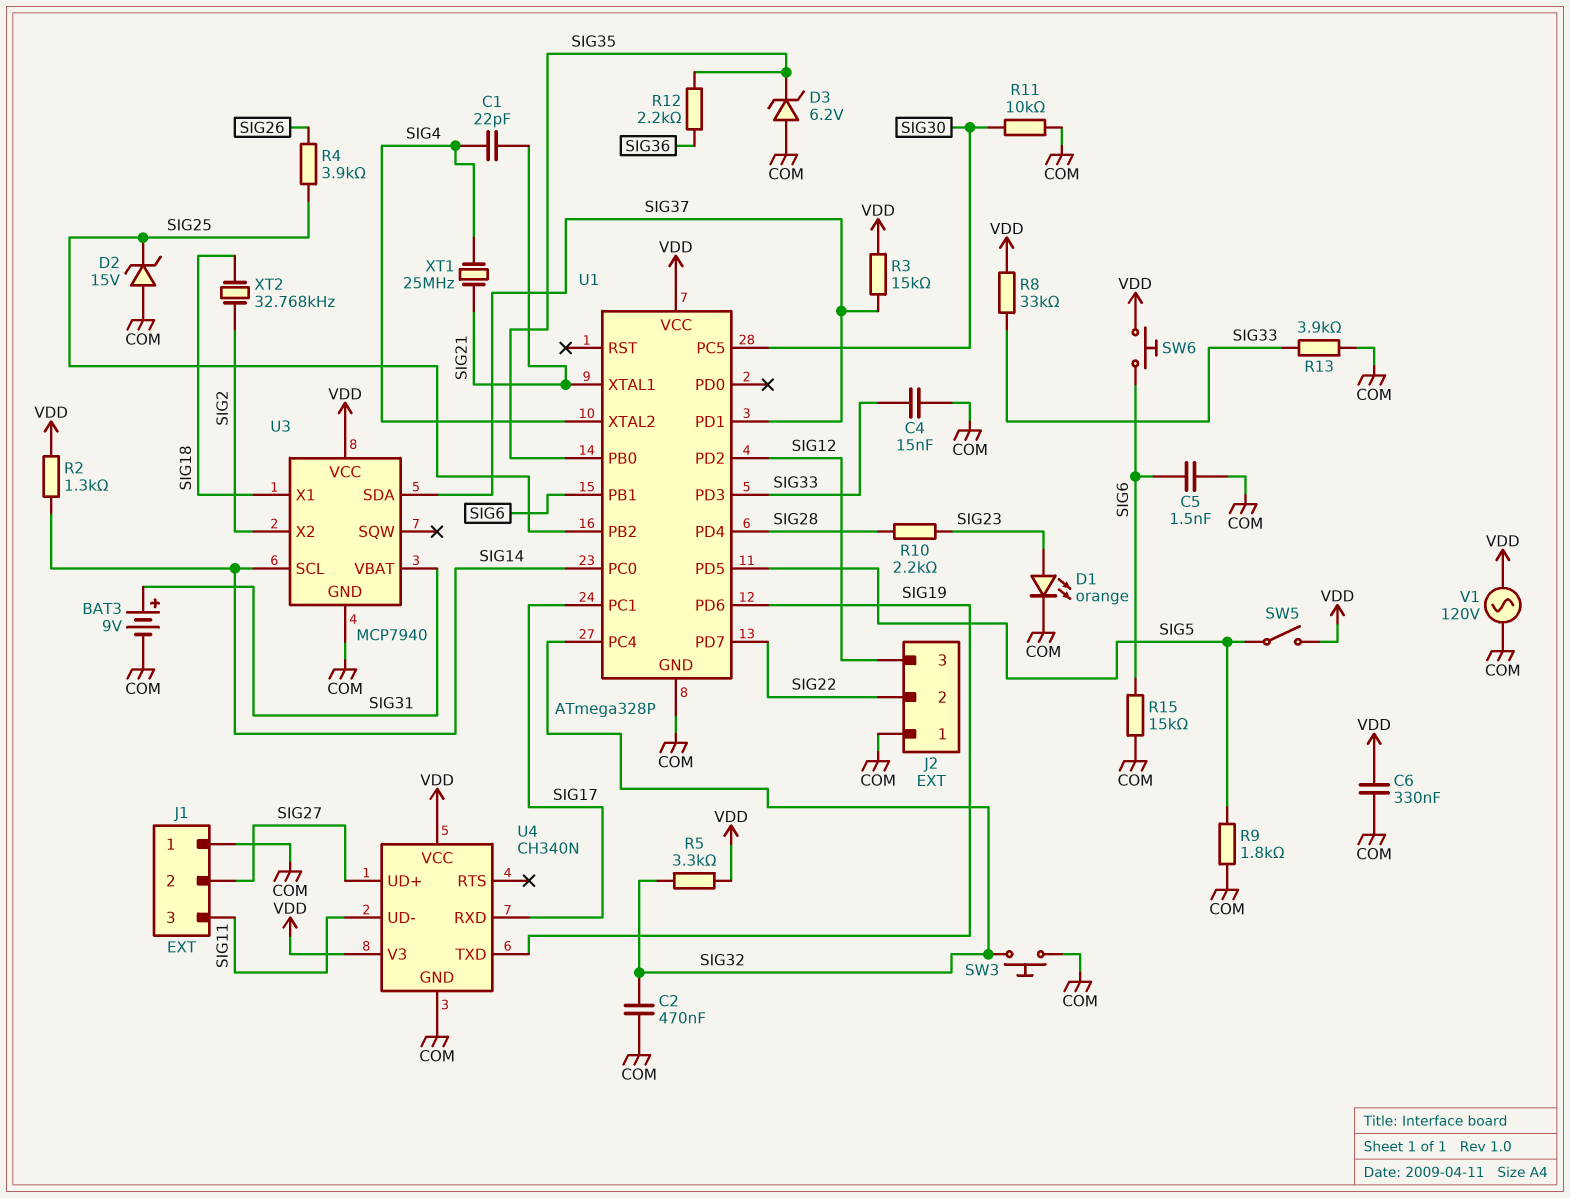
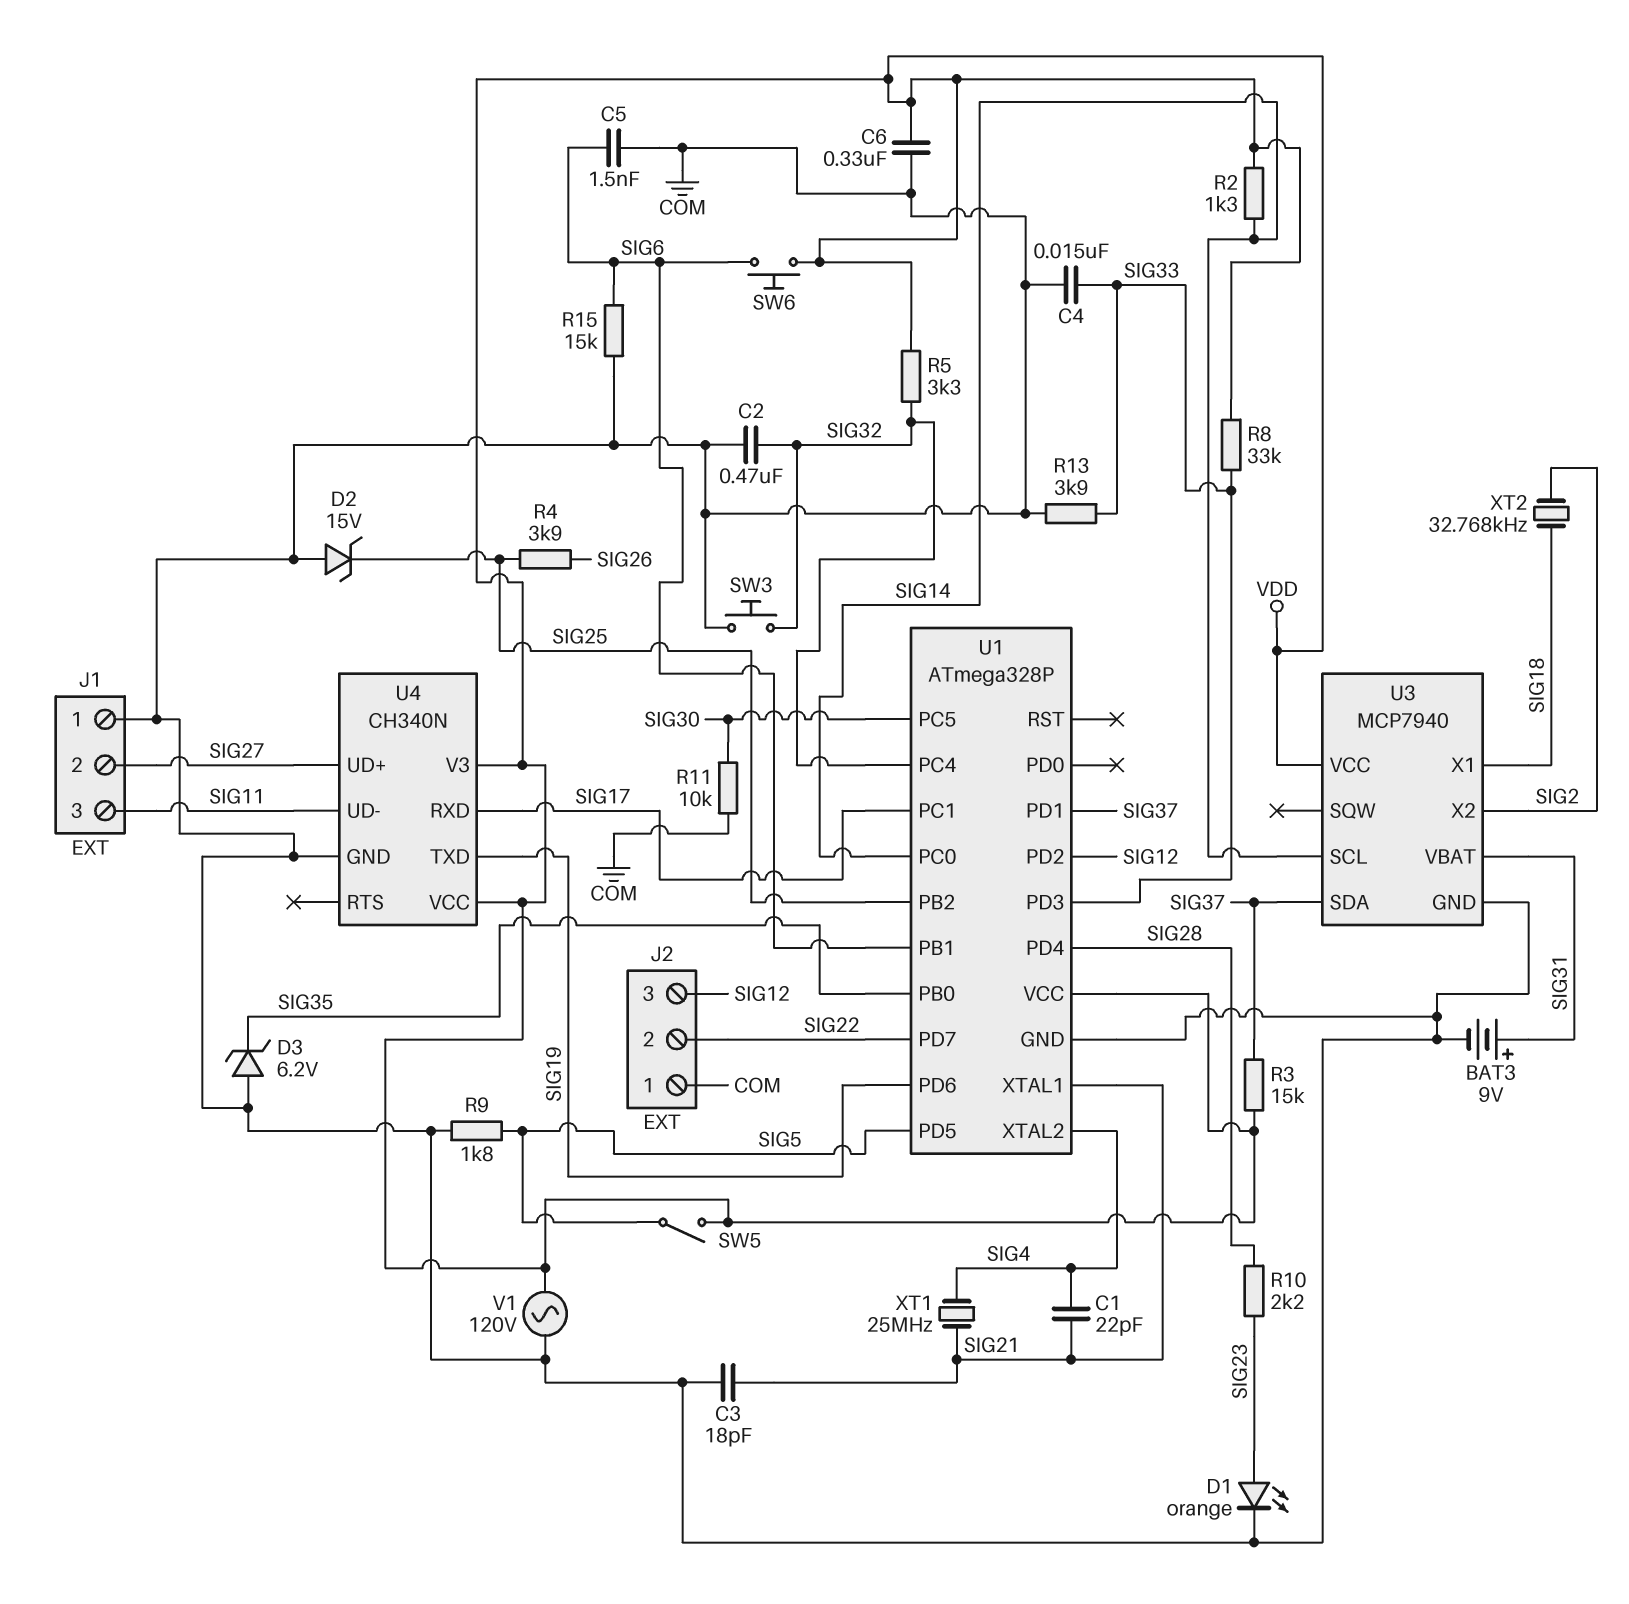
C3: none -> 18pF (COM, SIG21)
R12: 2.2k (SIG35, SIG36) -> none

